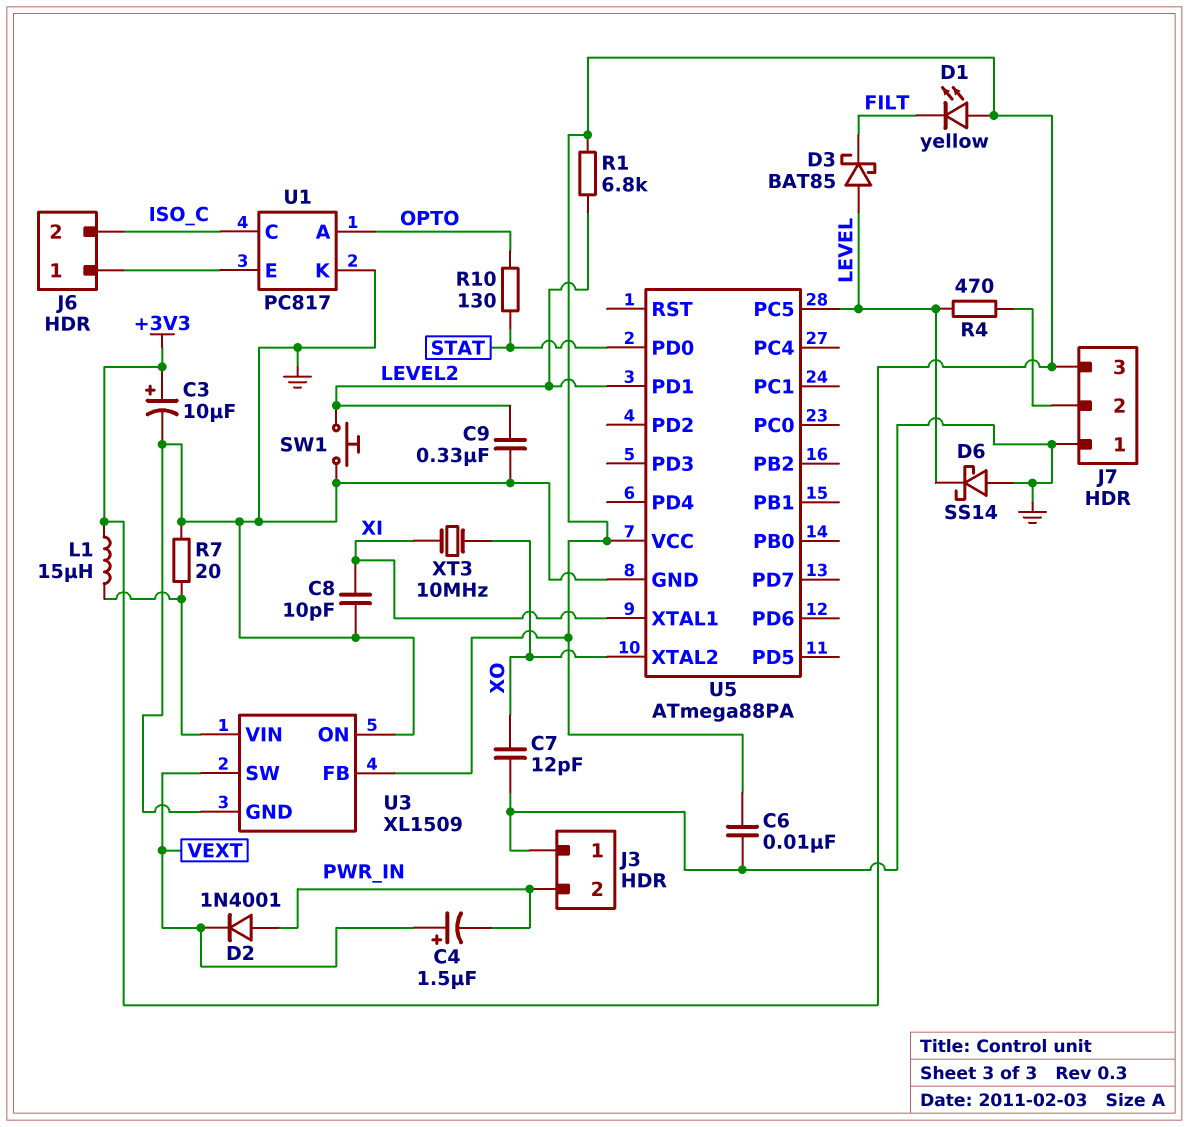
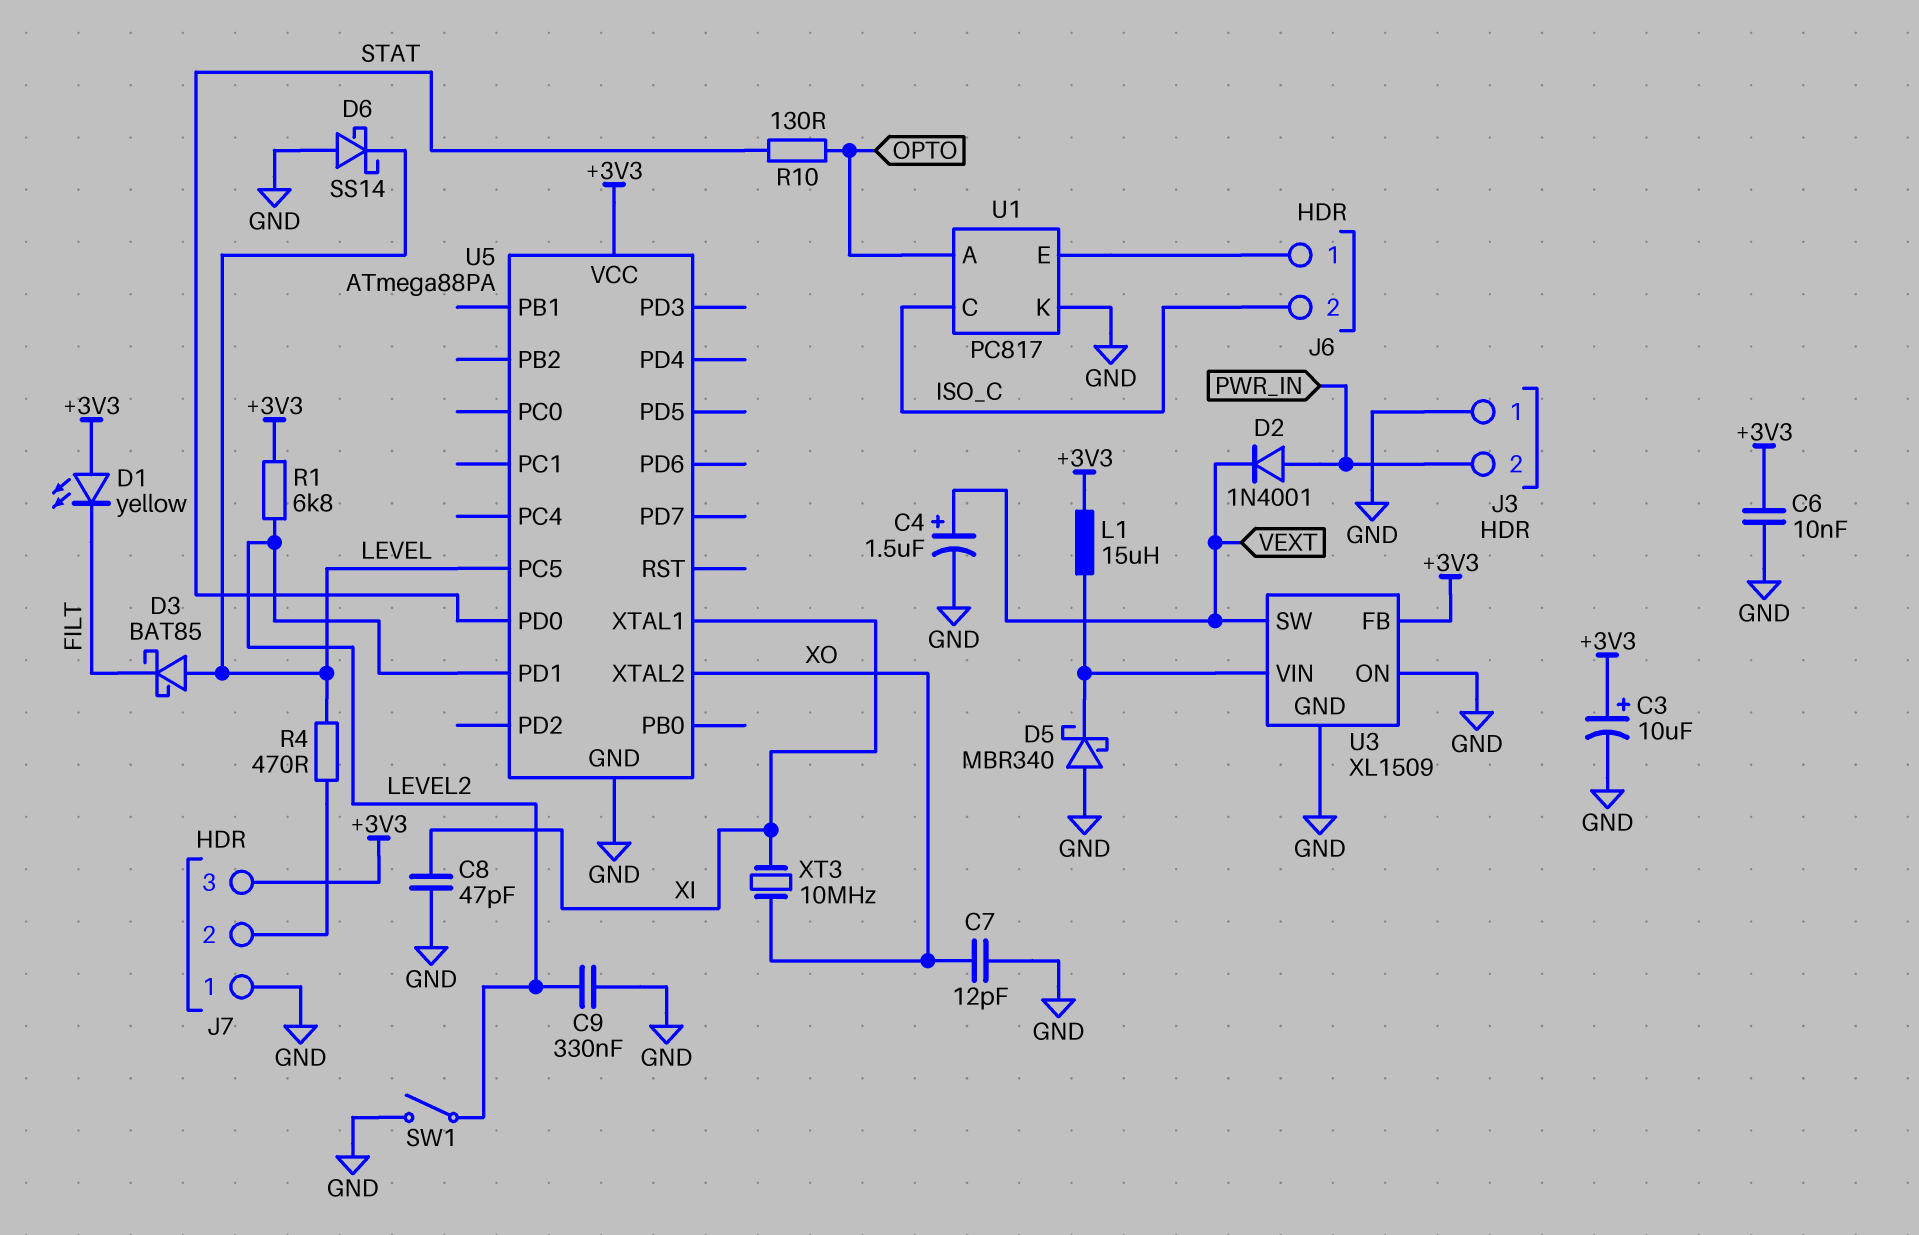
C4: 1.5uF (plus VEXT, minus PWR_IN) -> 1.5uF (plus VEXT, minus GND)
C8: 10pF (GND, XI) -> 47pF (GND, XI)
D5: none -> schottky MBR340 (A GND, K U3/VIN)
R7: 20 (GND, U3/VIN) -> none
SW1: button (GND, LEVEL2) -> switch (GND, LEVEL2)

